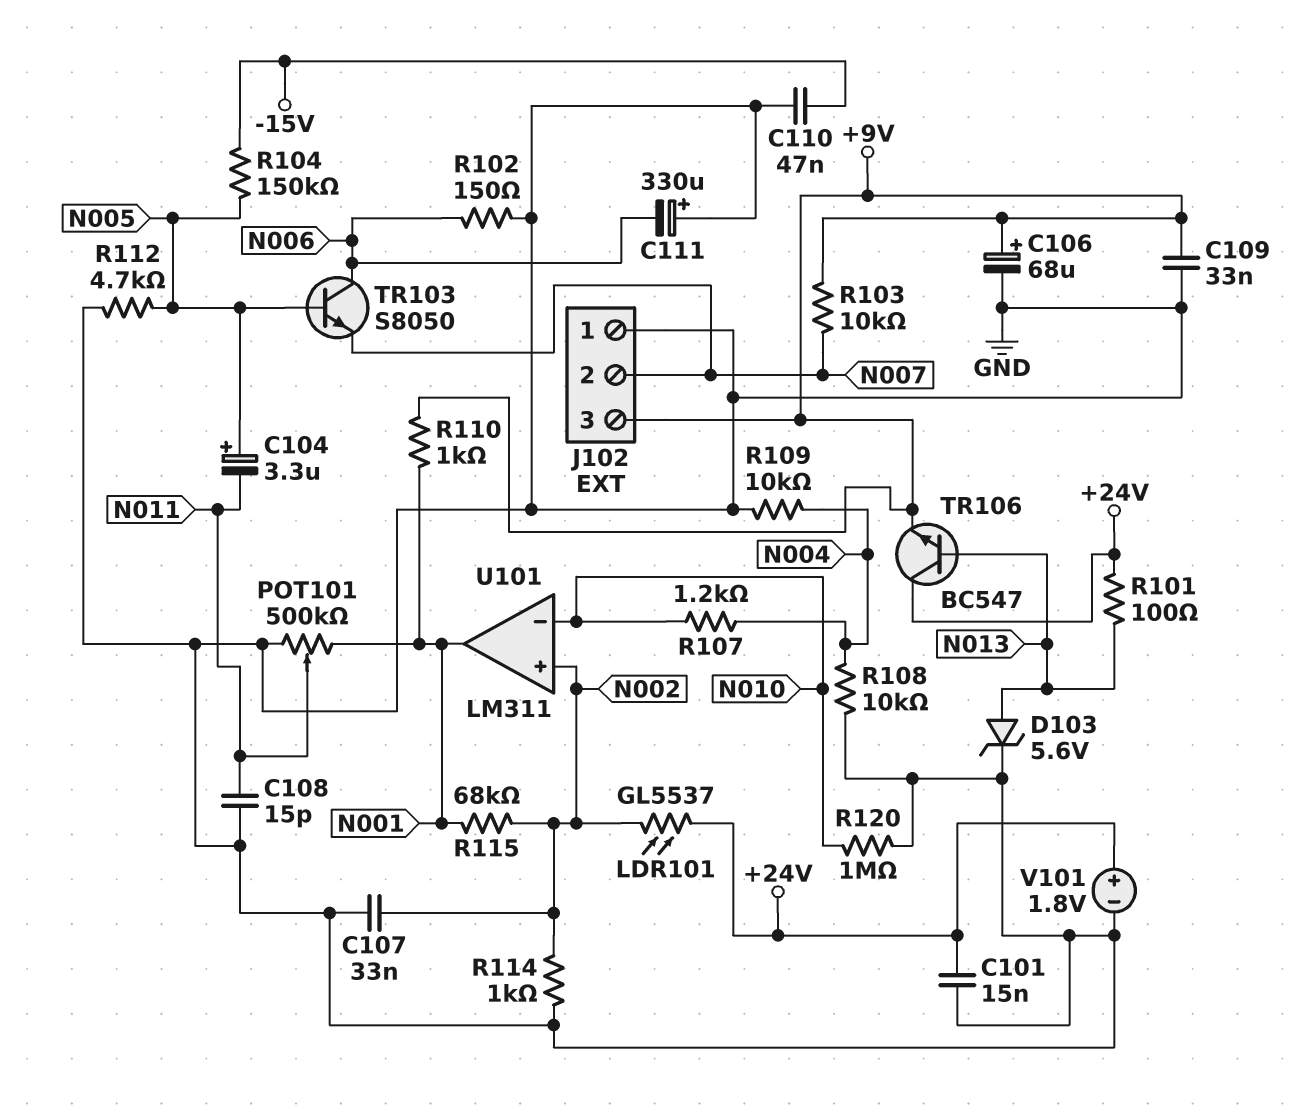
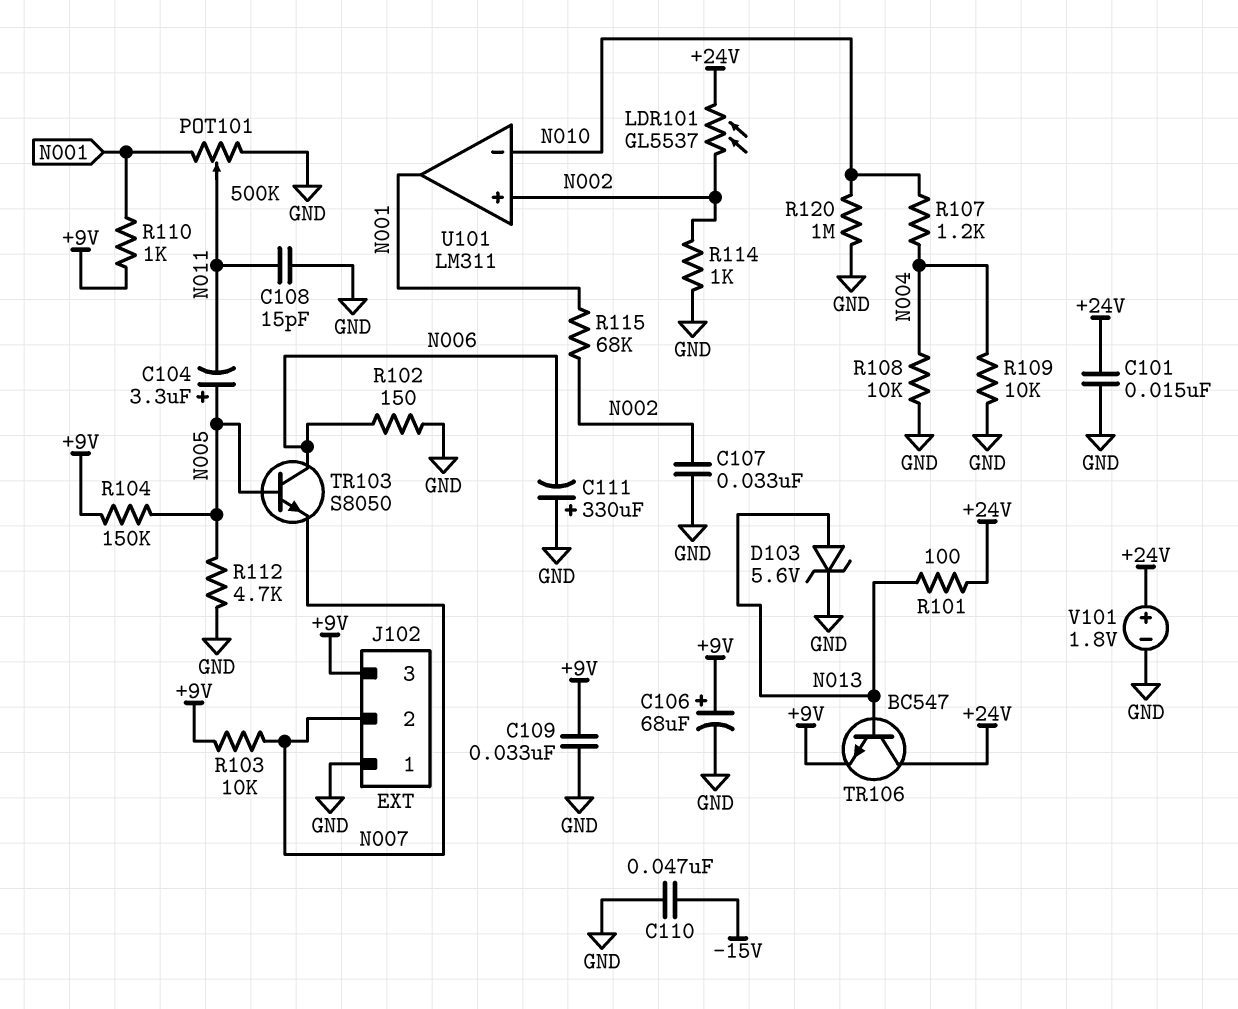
R104: 150k (-15V, N005) -> 150k (+9V, N005)

